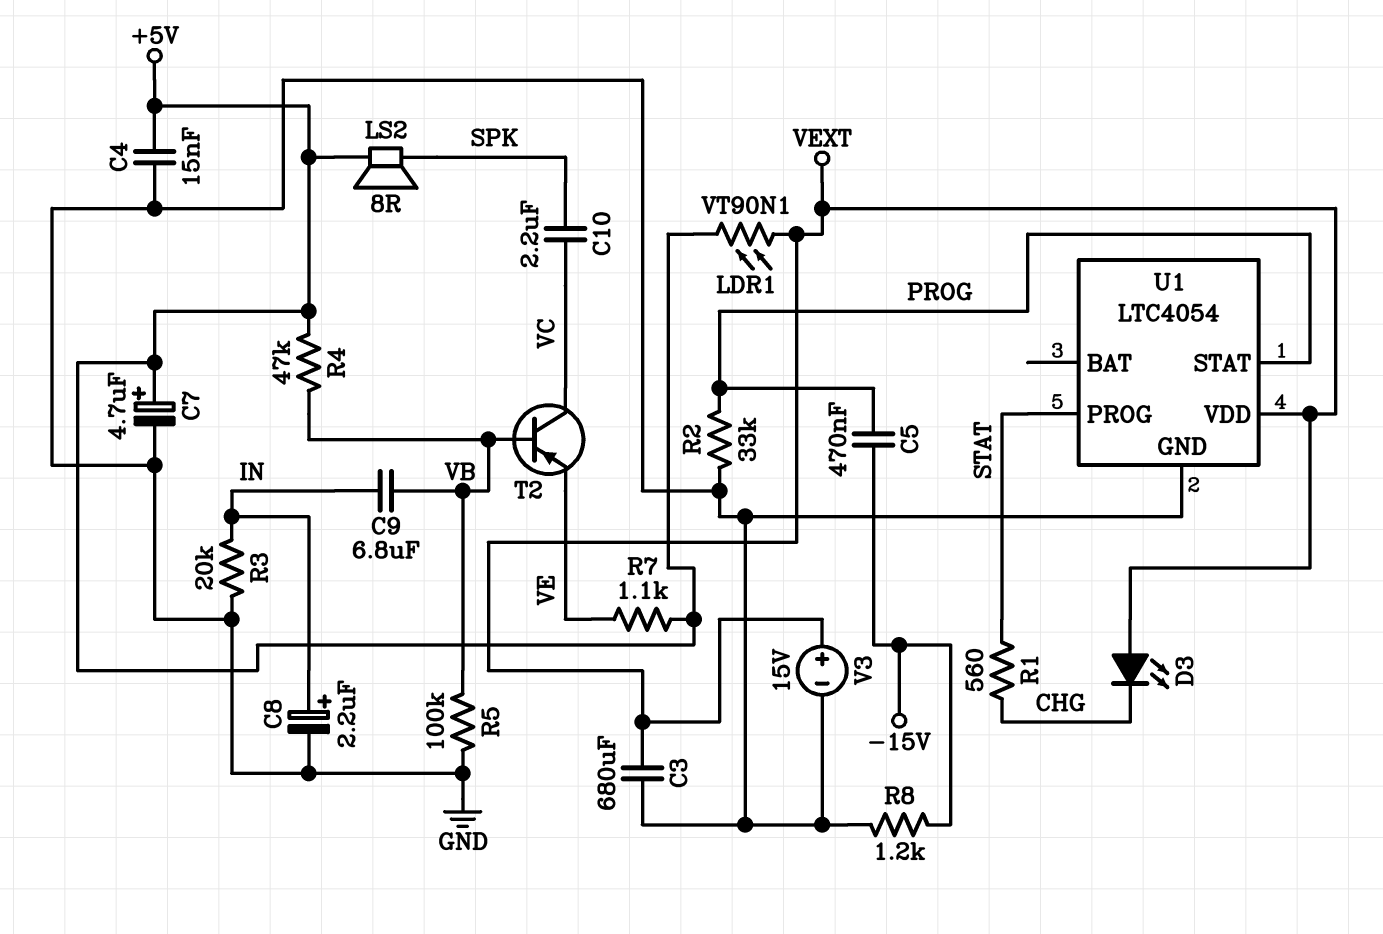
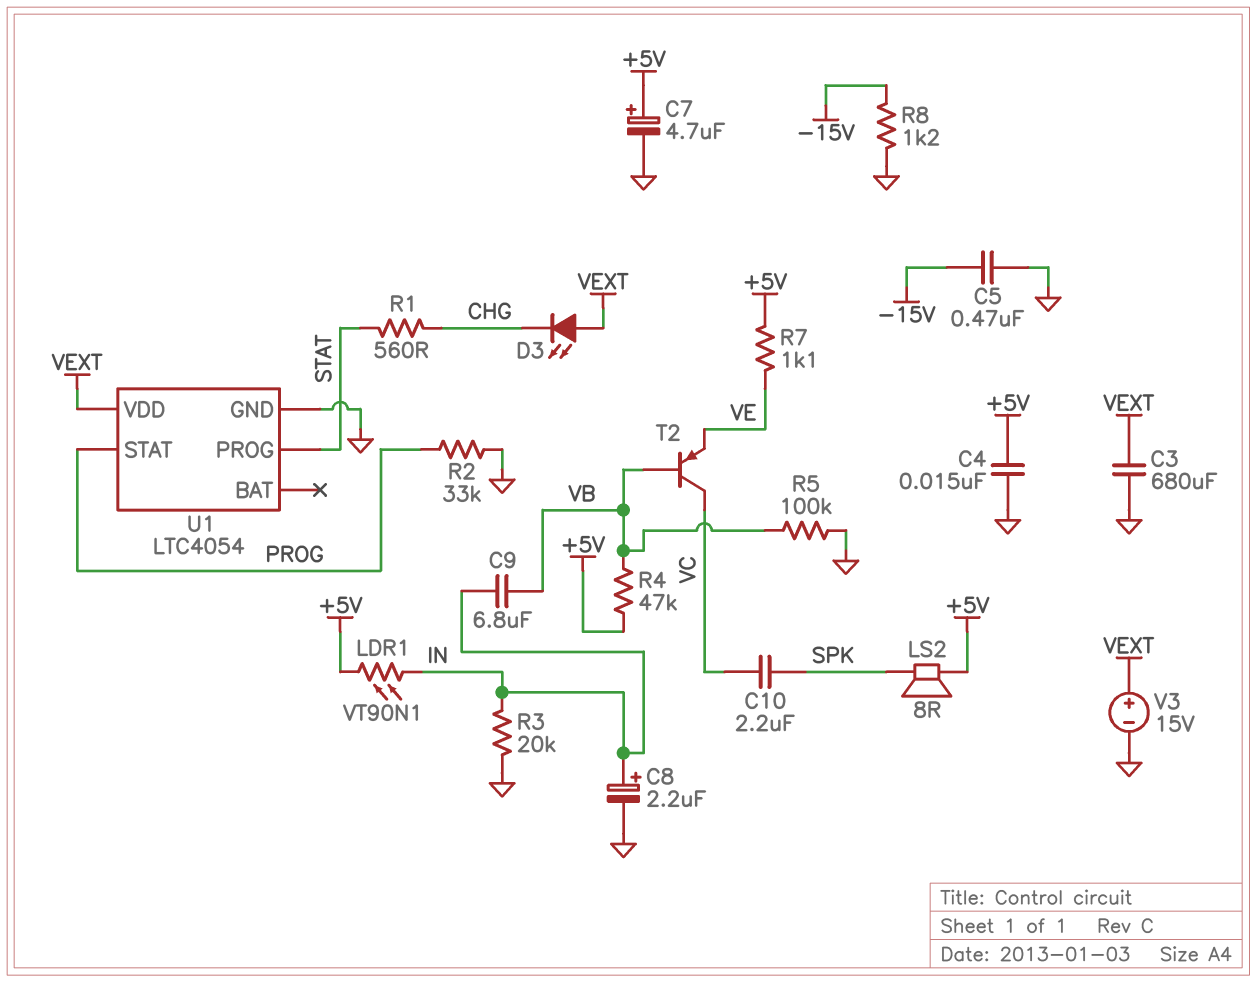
C5: 470nF (-15V, PROG) -> 470nF (-15V, GND)
LDR1: VT90N1 (+5V, VEXT) -> VT90N1 (+5V, IN)

